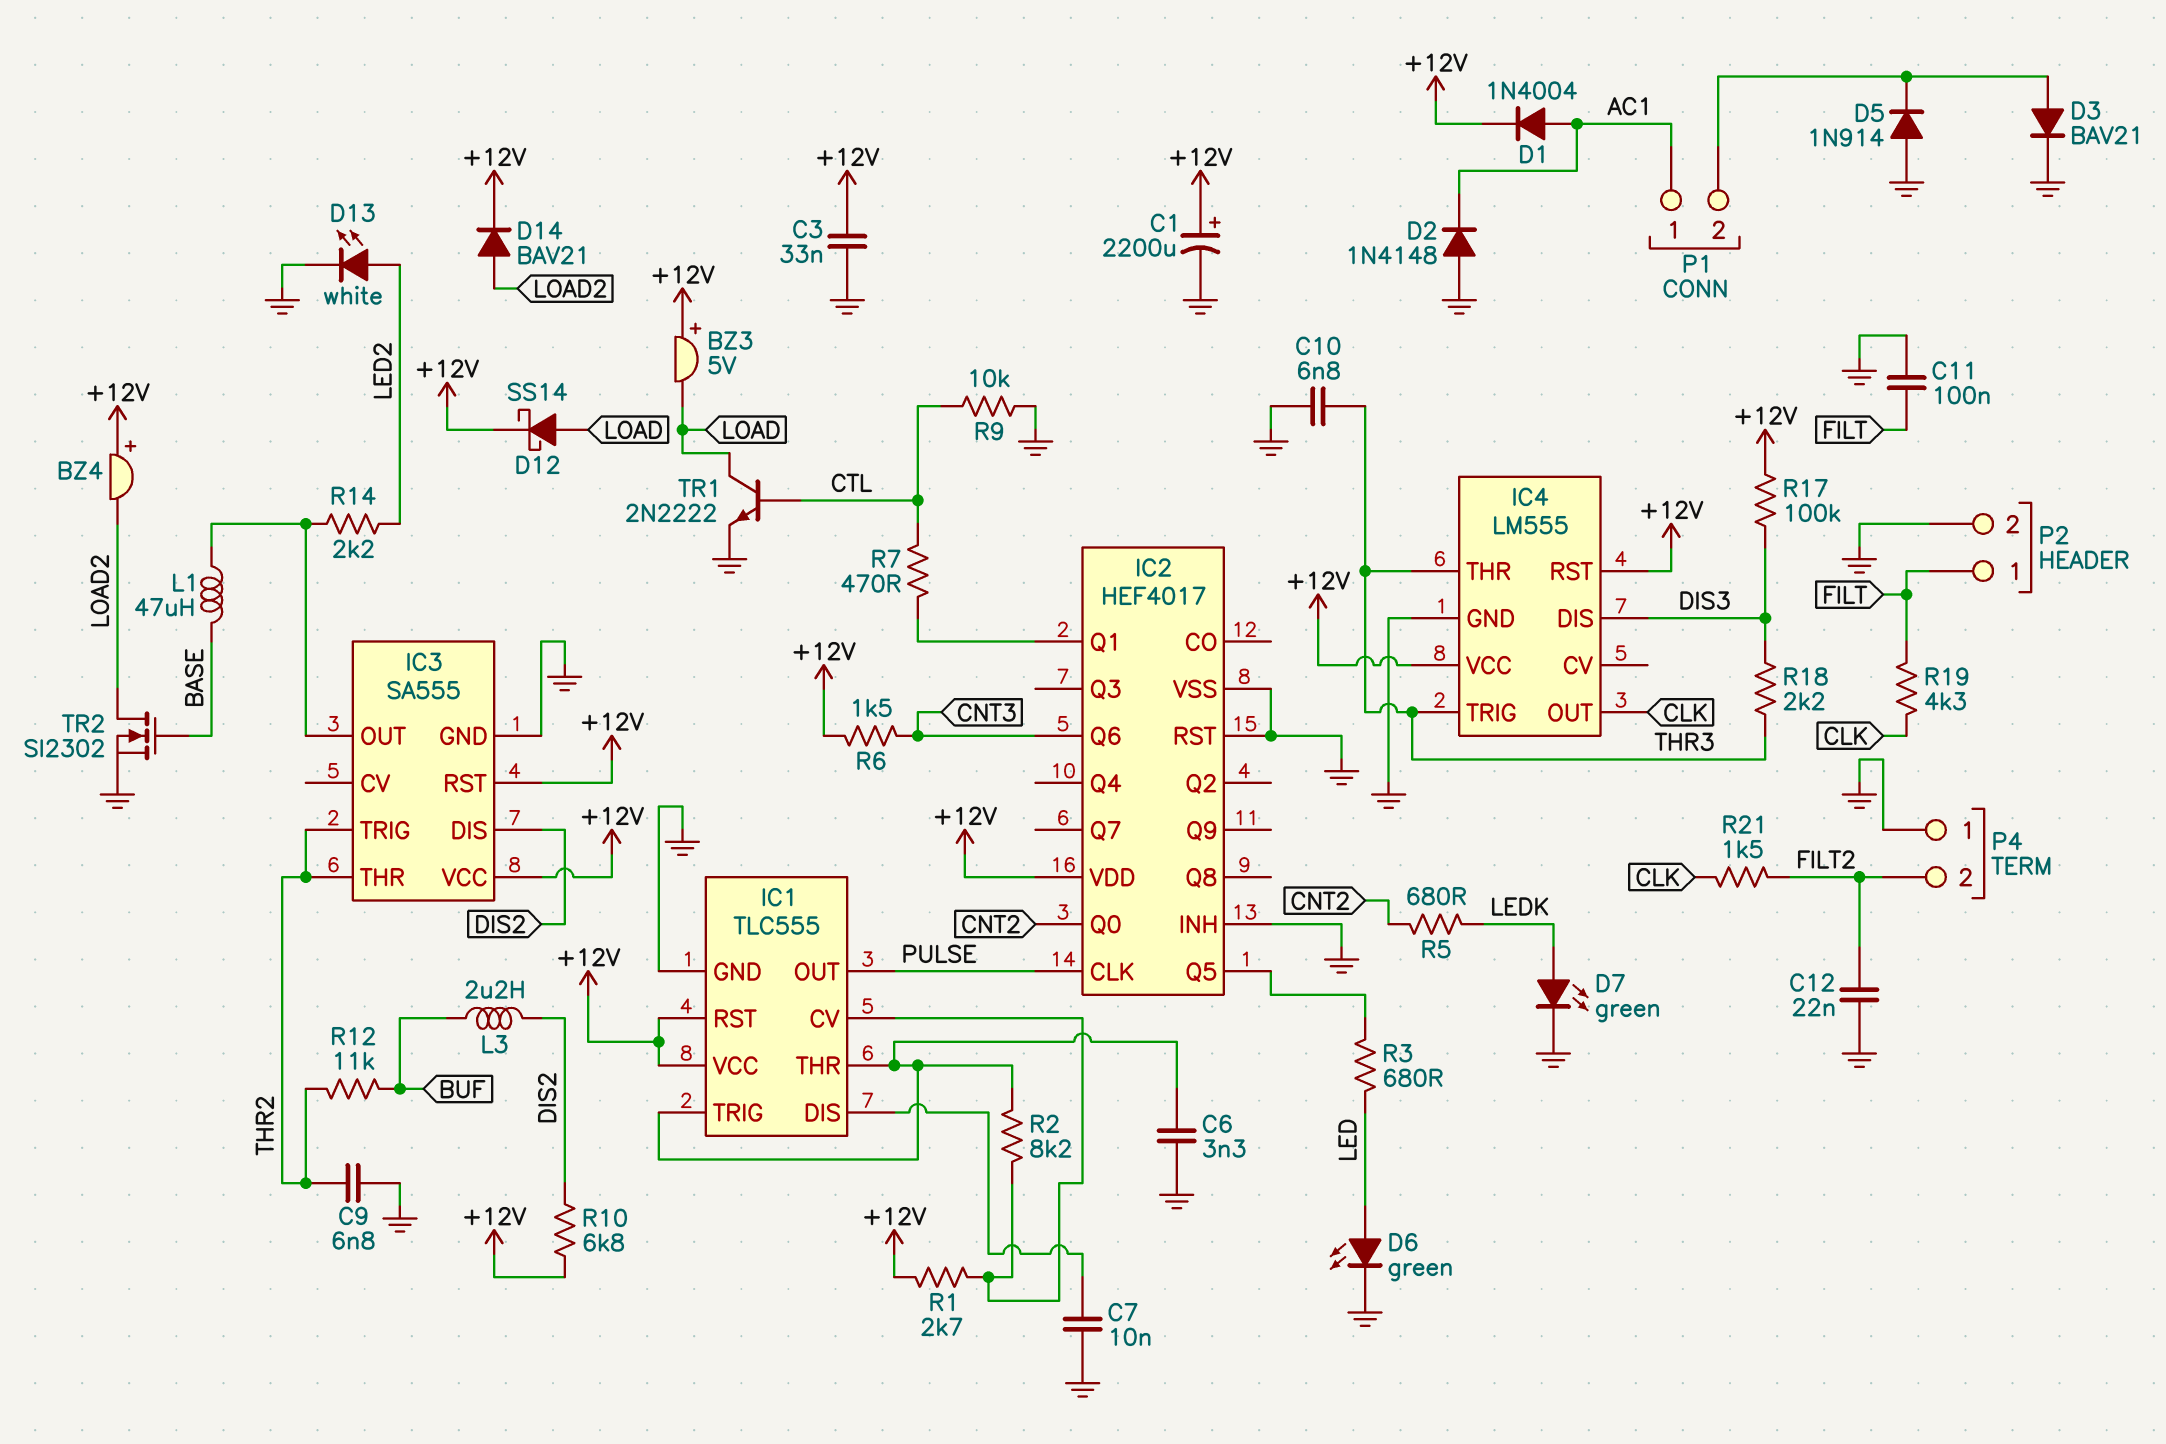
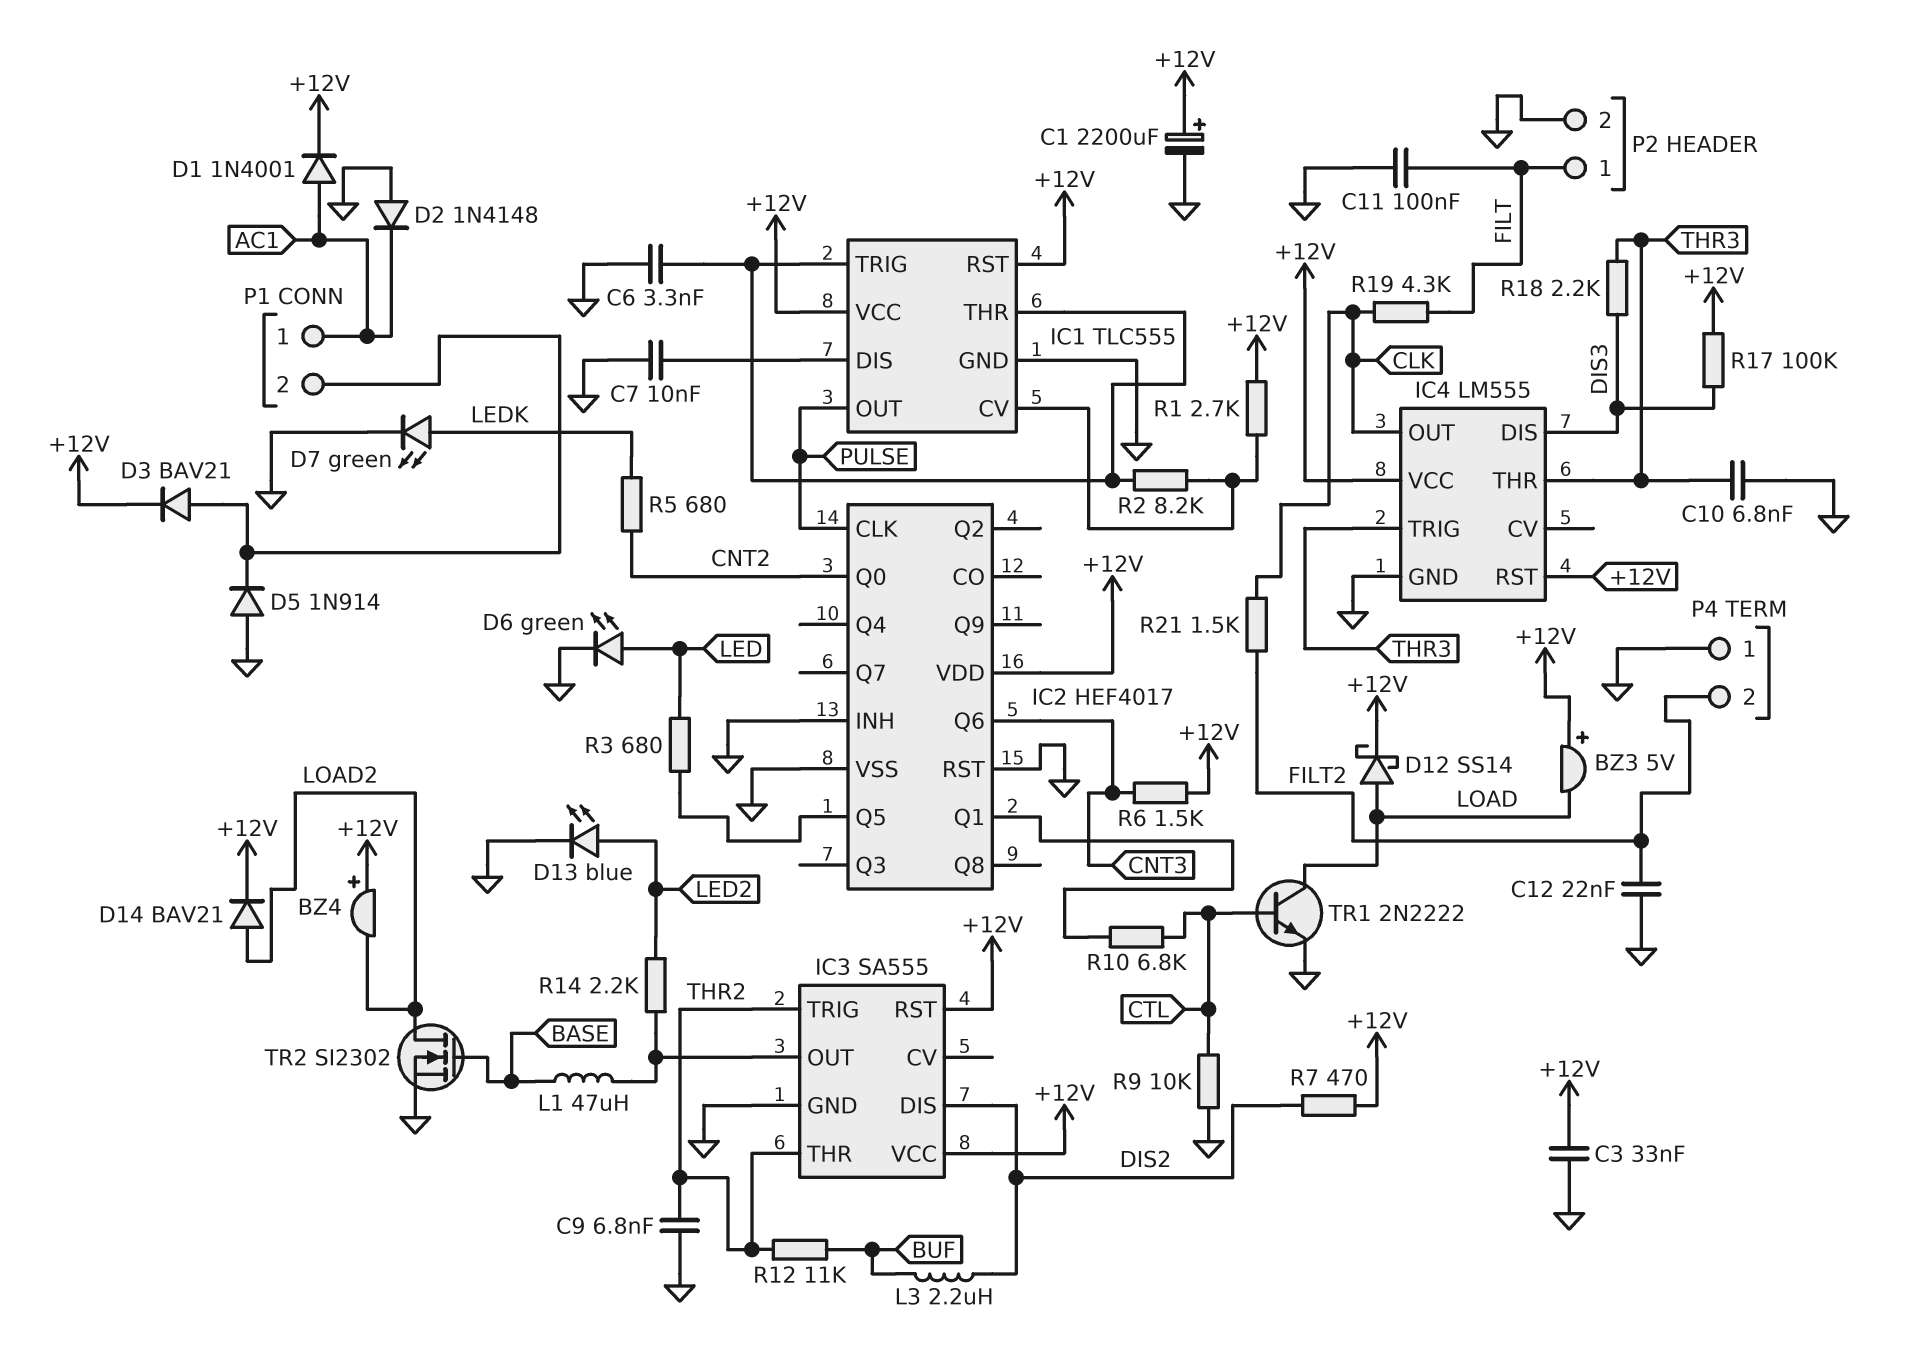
D1: diode 1N4004 (A AC1, K +12V) -> diode 1N4001 (A AC1, K +12V)
D3: diode BAV21 (A P1/2, K GND) -> diode BAV21 (A P1/2, K +12V)
D13: LED white (A LED2, K GND) -> LED blue (A LED2, K GND)
R7: 470 (CTL, IC2/Q1) -> 470 (+12V, DIS2)
R10: 6.8k (+12V, DIS2) -> 6.8k (CTL, IC2/Q1)

